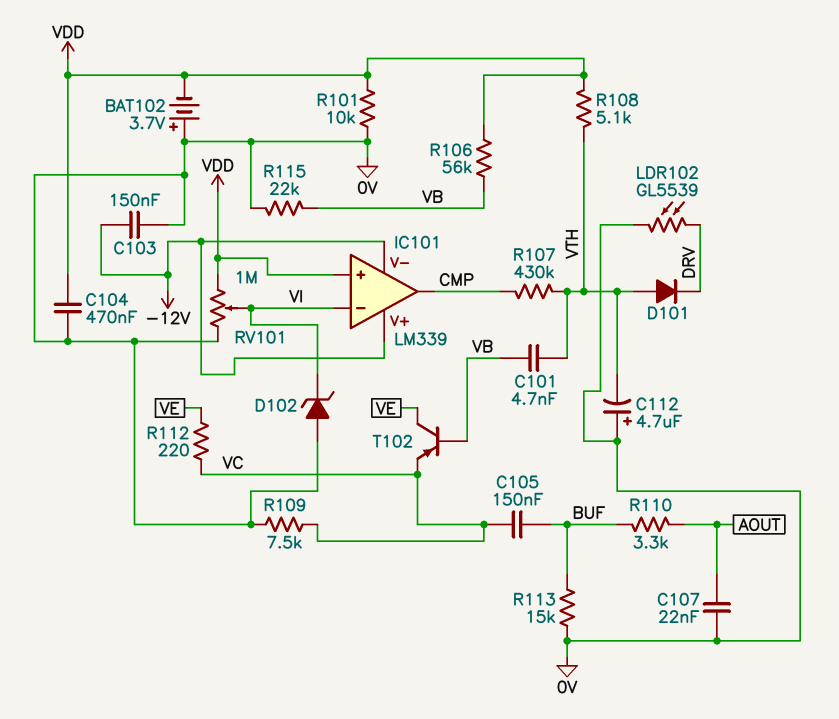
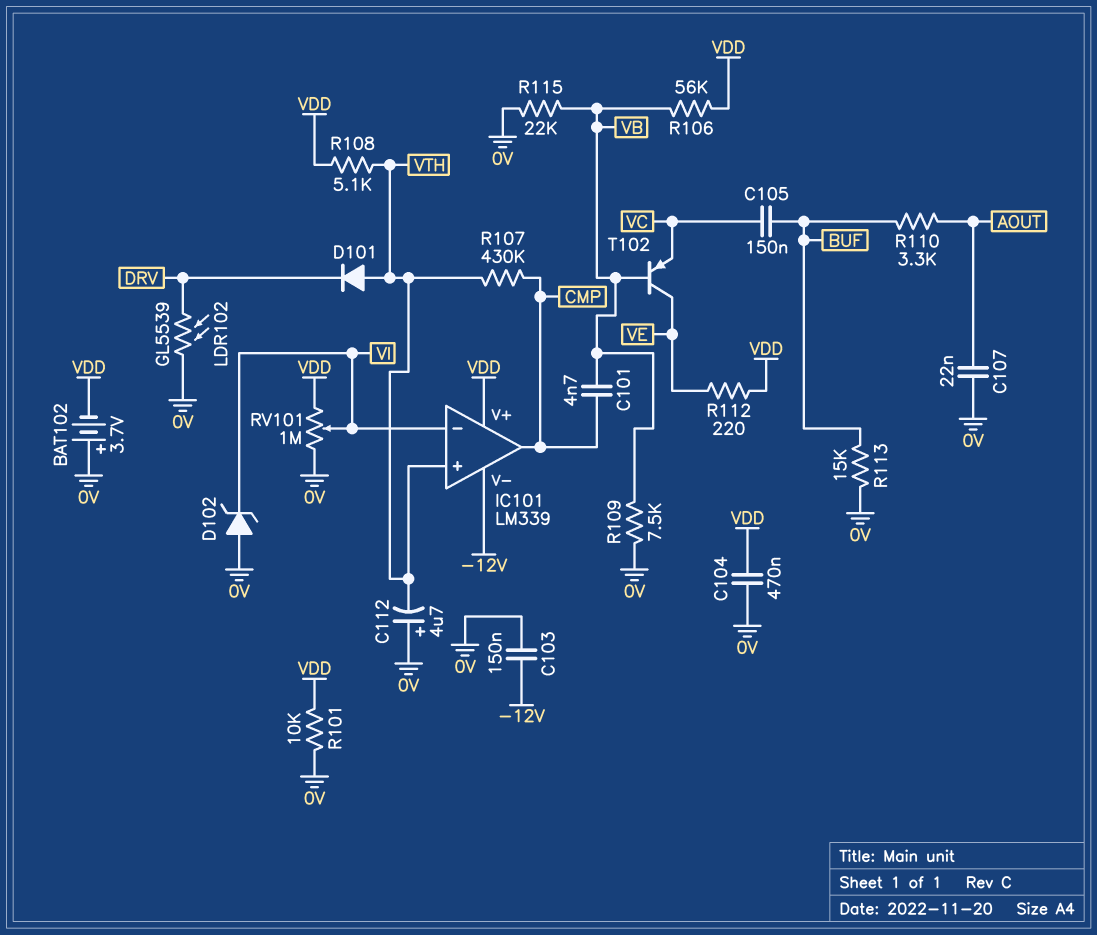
C101: 4.7nF (VB, VTH) -> 4.7nF (CMP, VB)
IC101 pin V+: -12V -> VDD
IC101 pin in+: VDD -> VTH
R109: 7.5k (0V, VC) -> 7.5k (0V, VB)
R112: 220 (VC, VE) -> 220 (VDD, VE)

